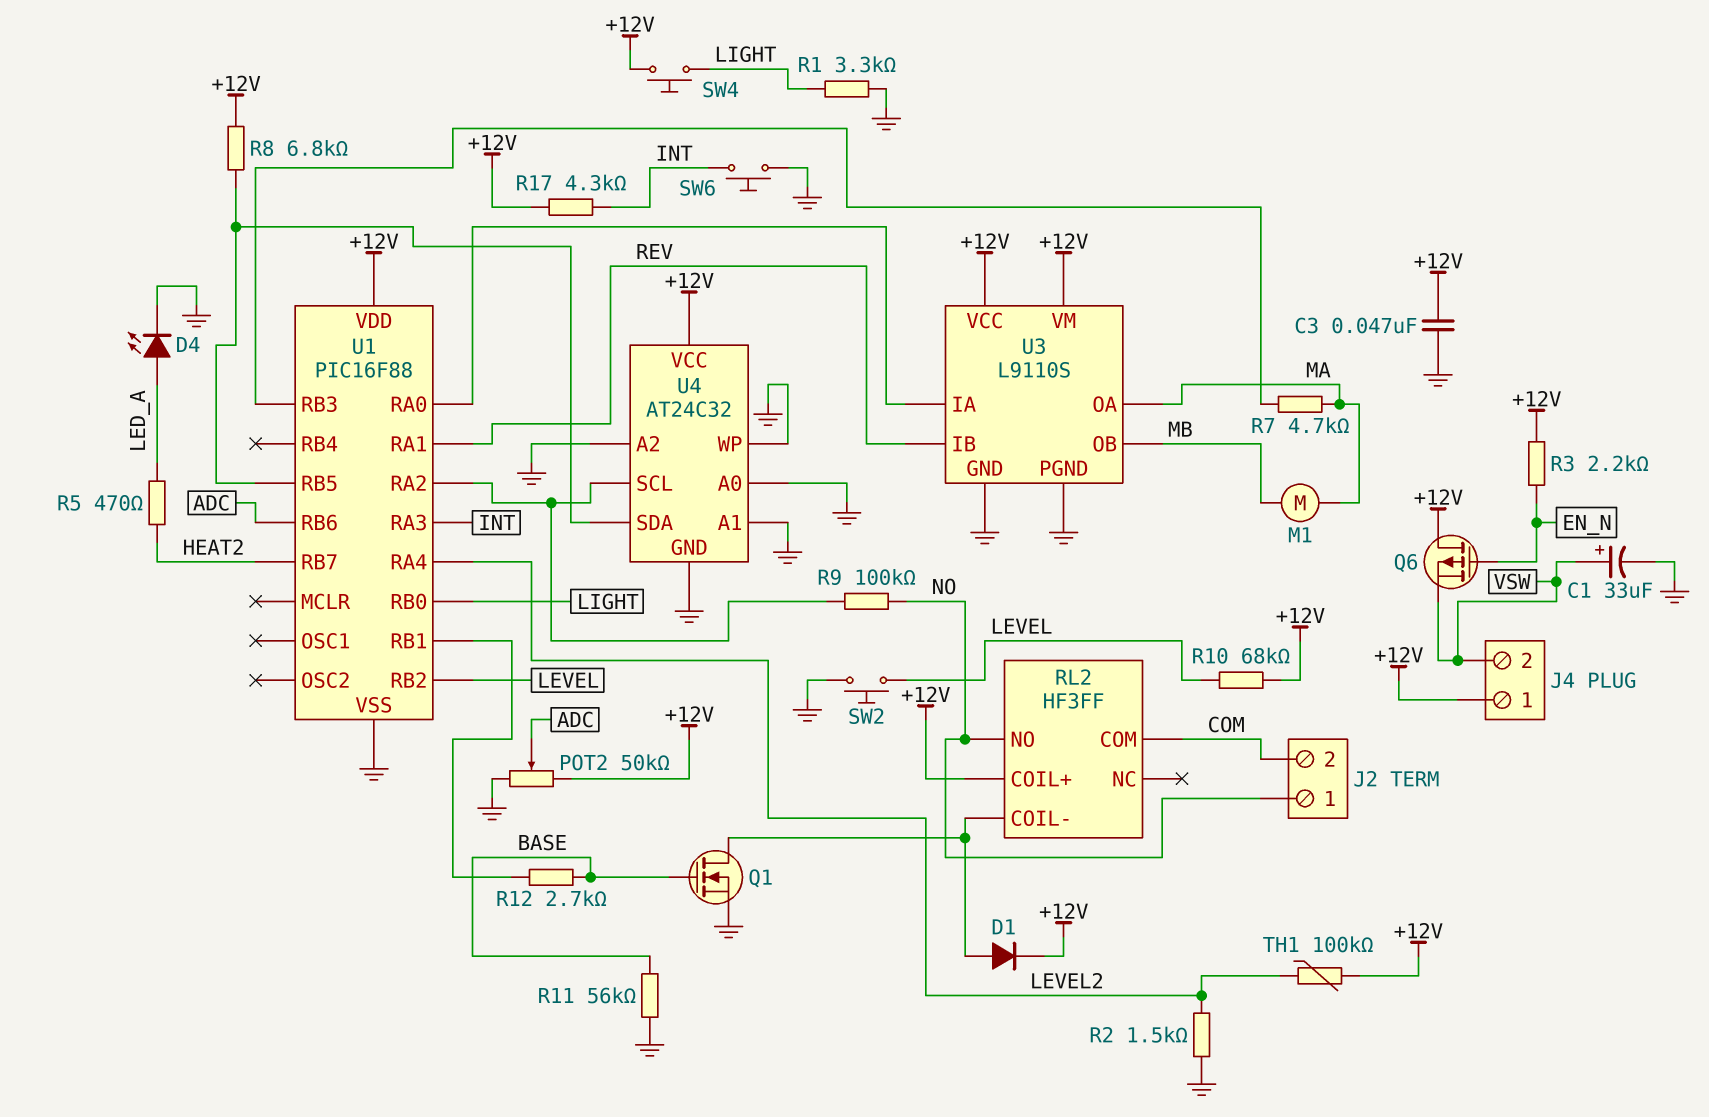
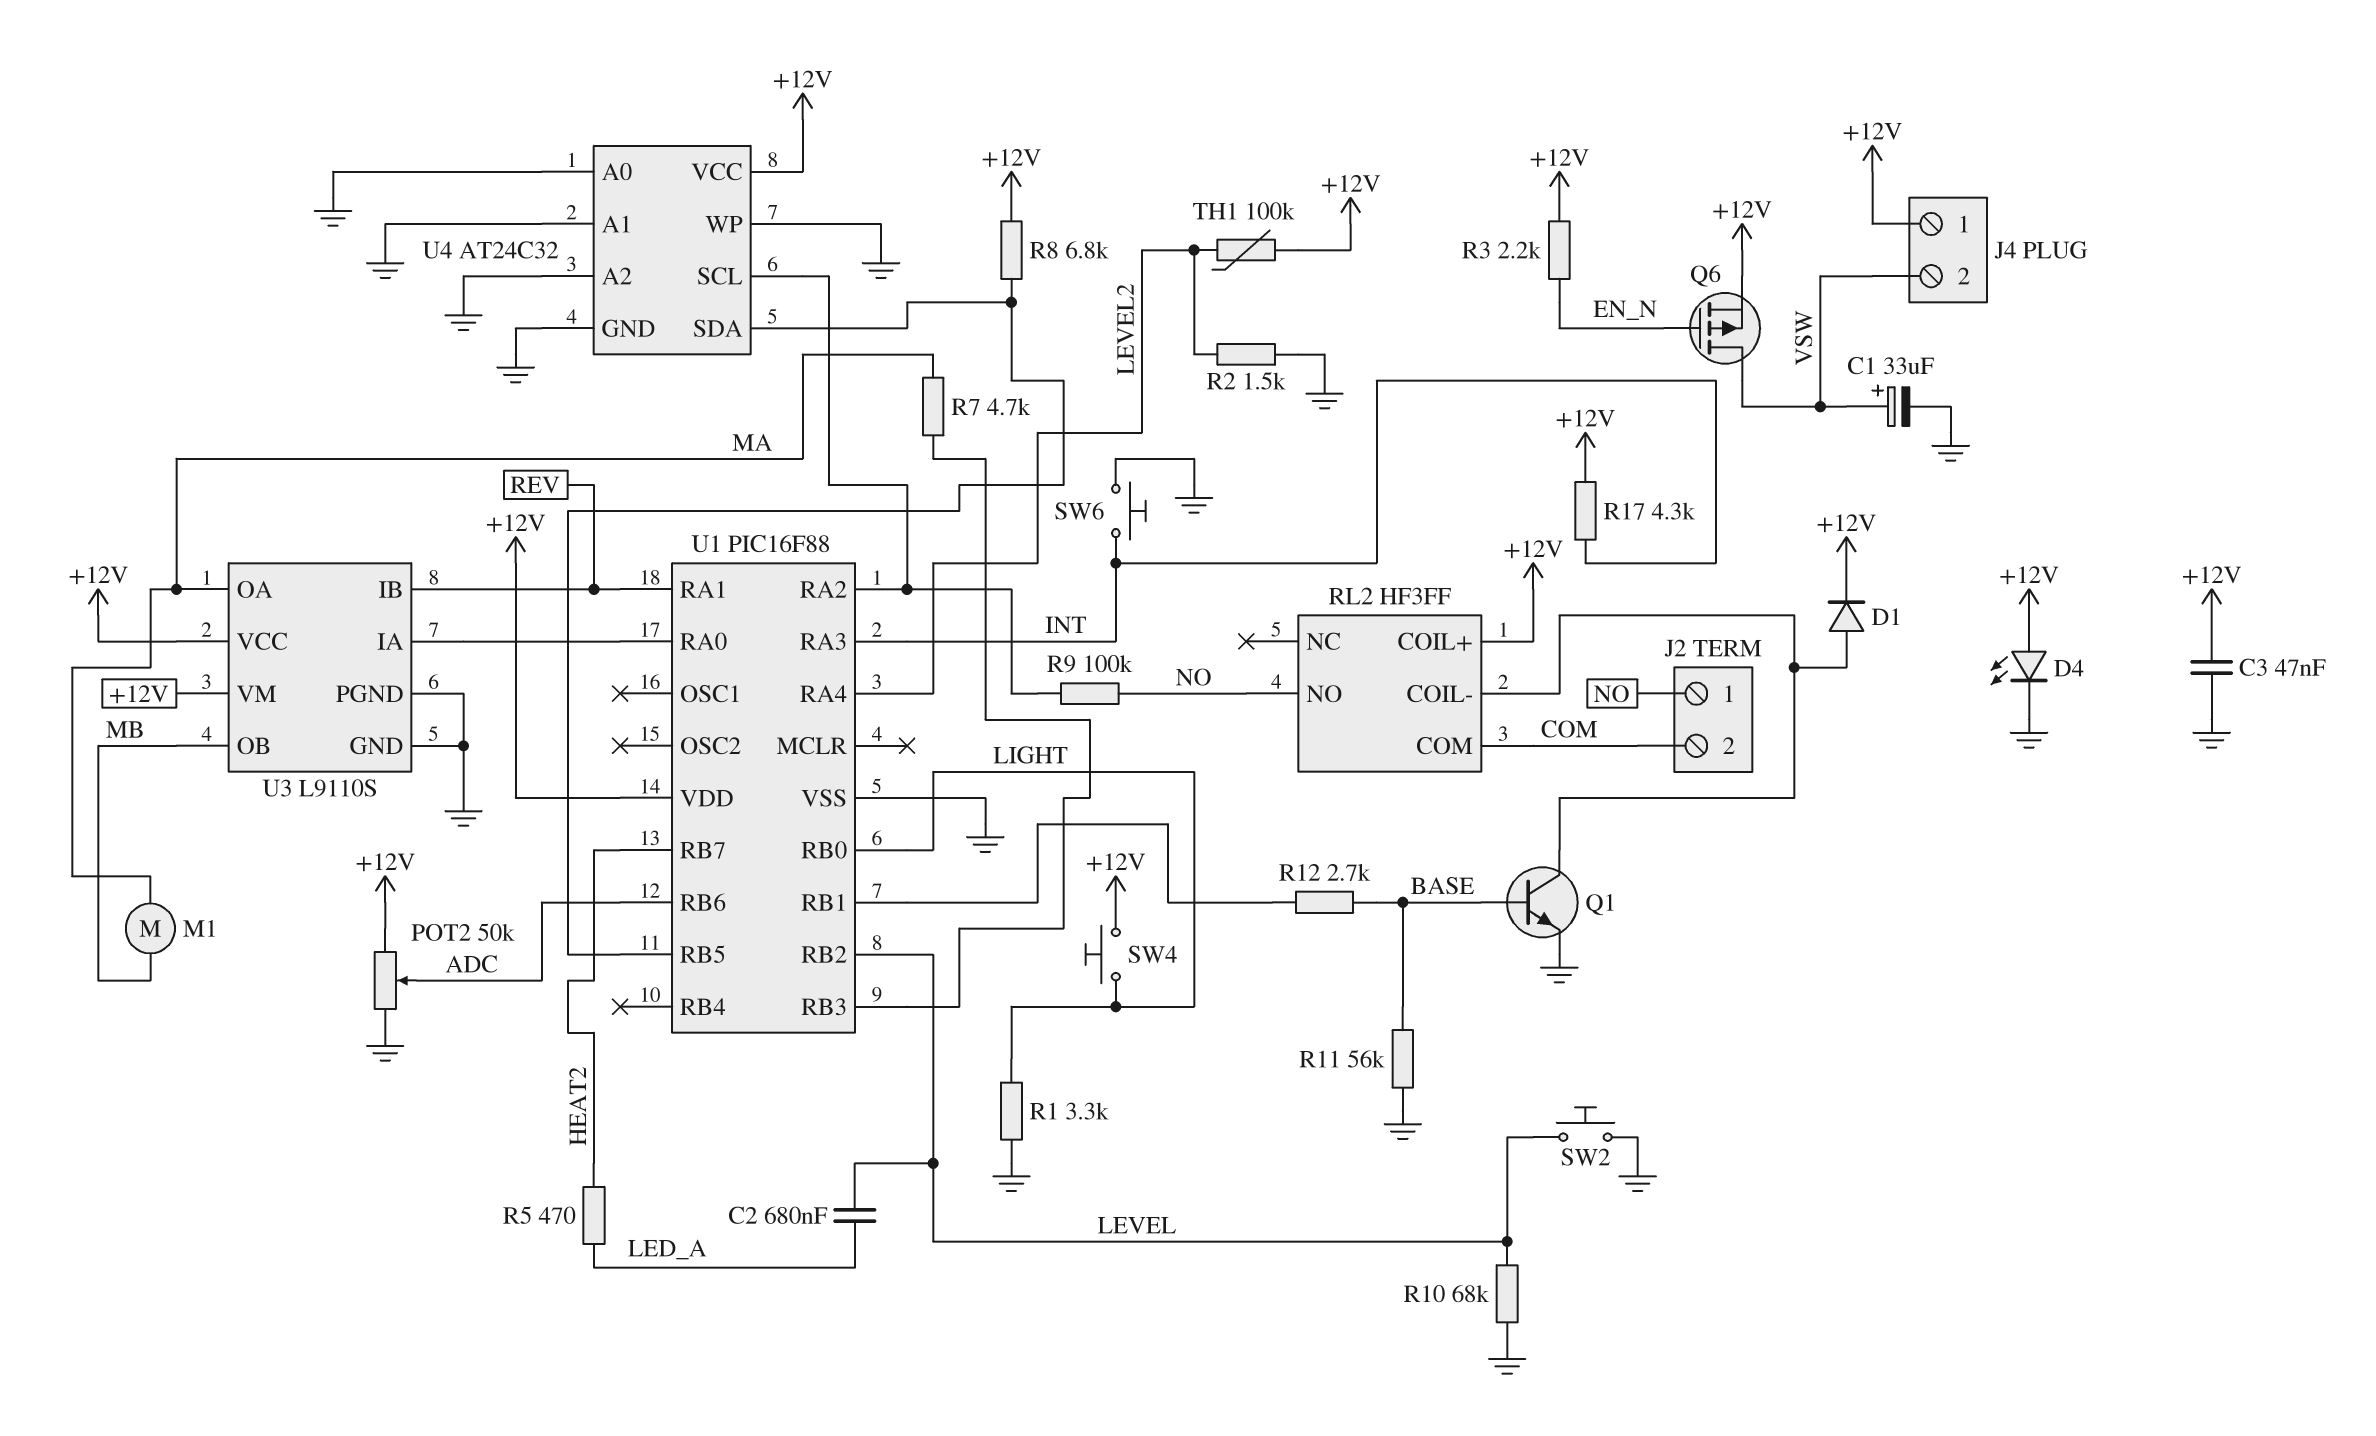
C2: none -> 680nF (LED_A, LEVEL)
D4: LED (A LED_A, K GND) -> LED (A +12V, K GND)
Q1: NMOS (G BASE, D RL2/COIL-, S GND) -> NPN (B BASE, C RL2/COIL-, E GND)
Q6: PMOS (G EN_N, D +12V, S VSW) -> PMOS (G EN_N, D VSW, S +12V)
R10: 68k (+12V, LEVEL) -> 68k (GND, LEVEL)

